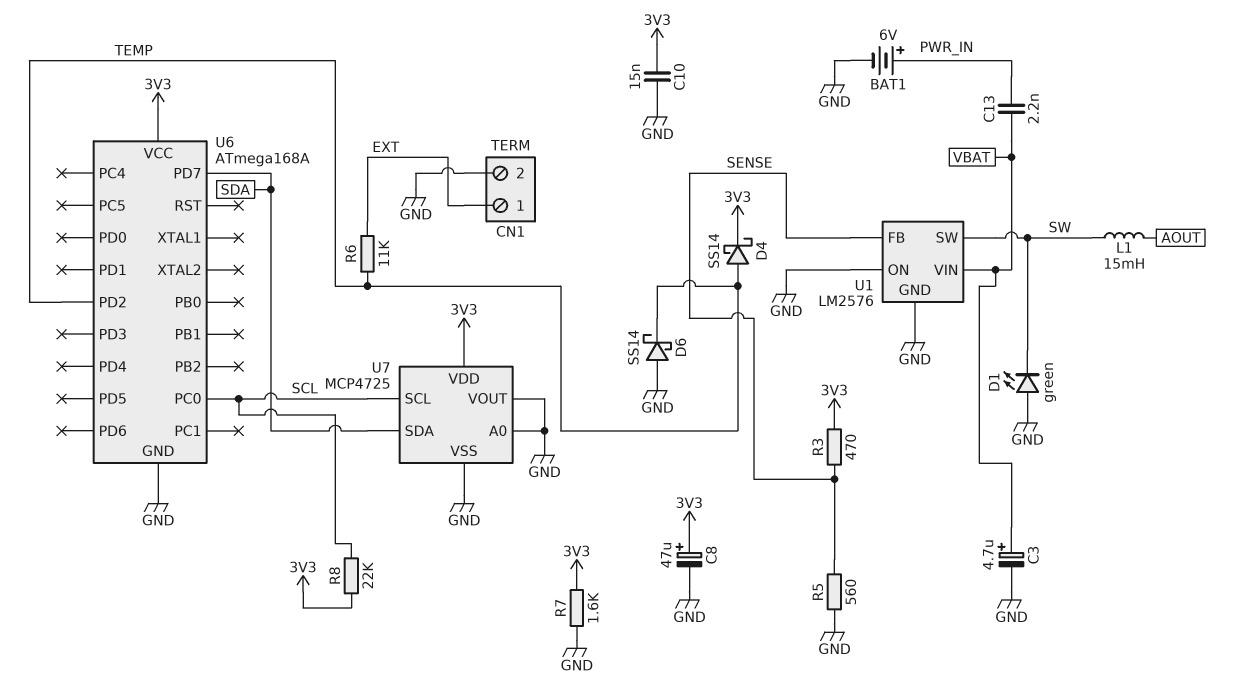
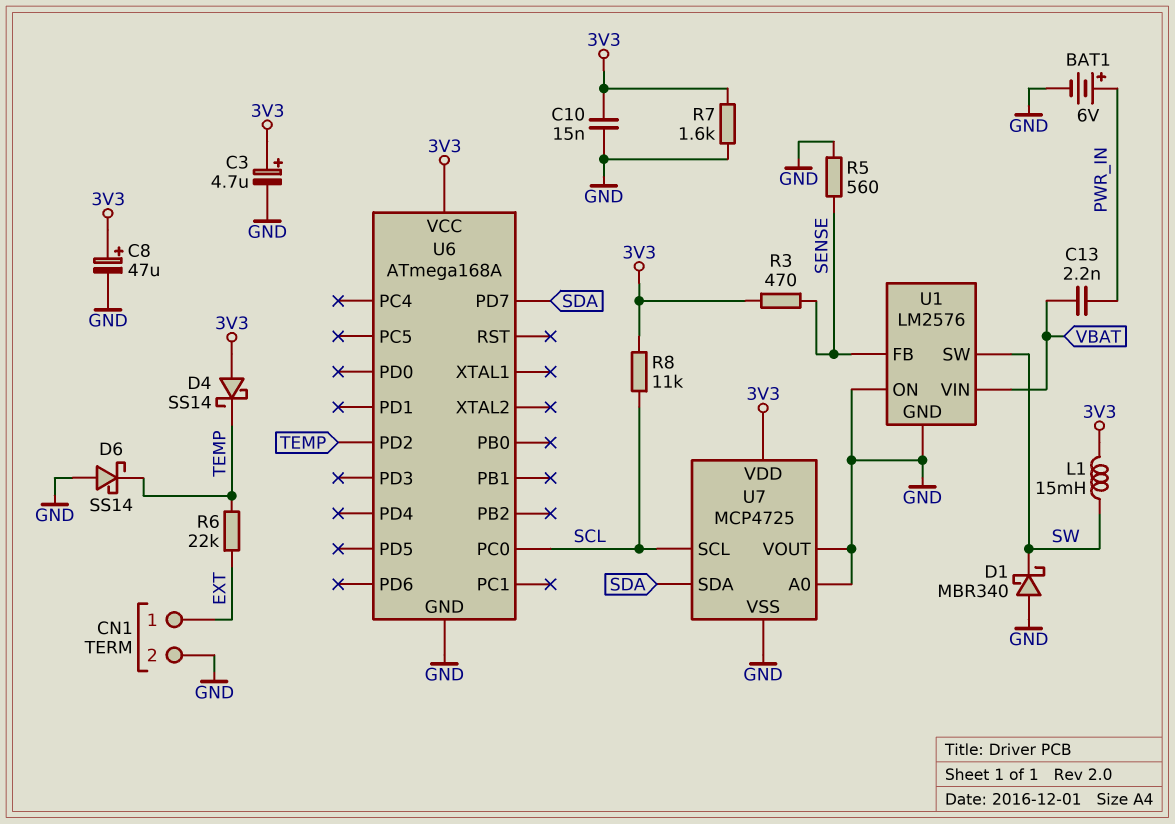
C3: 4.7uF (plus VBAT, minus GND) -> 4.7uF (plus 3V3, minus GND)
D1: LED green (A GND, K SW) -> schottky MBR340 (A GND, K SW)
D4: schottky SS14 (A TEMP, K 3V3) -> schottky SS14 (A 3V3, K TEMP)
L1: 15mH (AOUT, SW) -> 15mH (3V3, SW)
R6: 11k (EXT, TEMP) -> 22k (EXT, TEMP)
R8: 22k (3V3, SCL) -> 11k (3V3, SCL)

